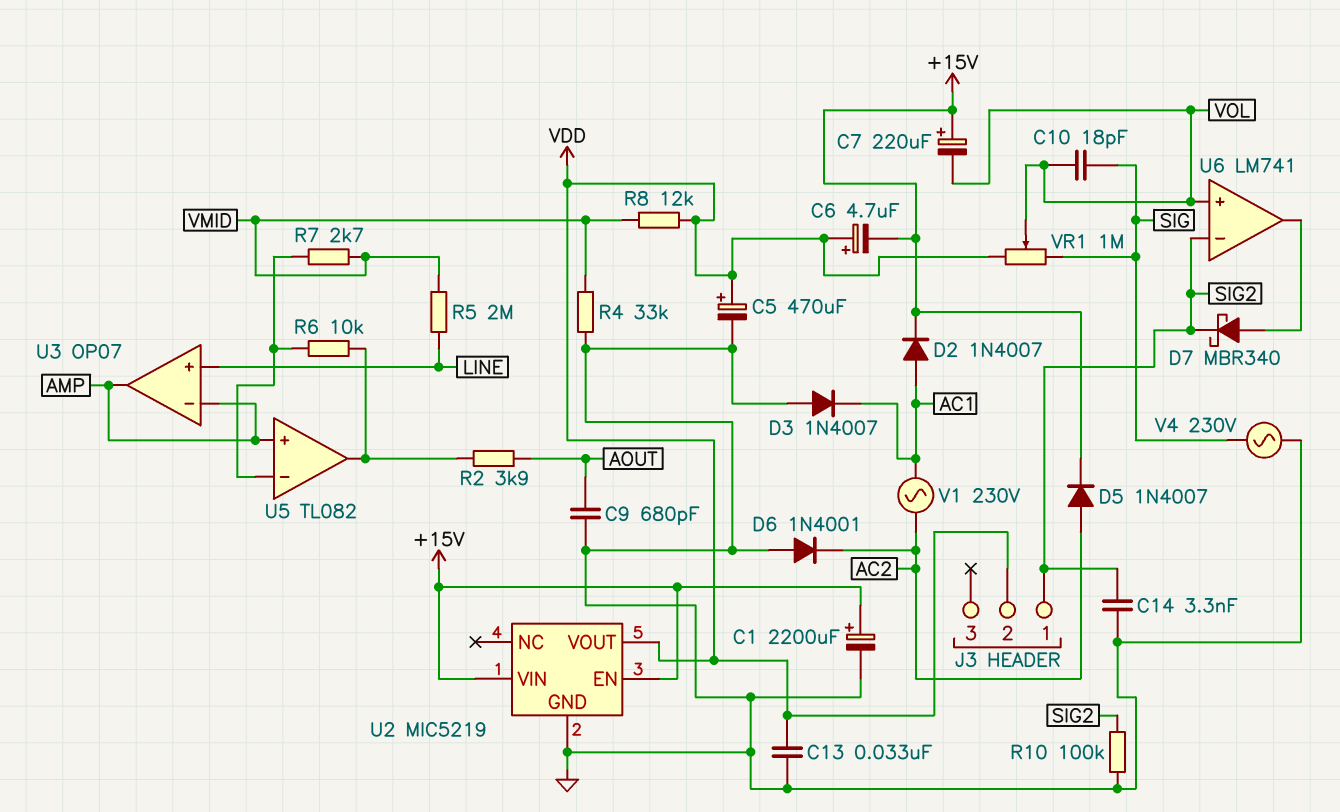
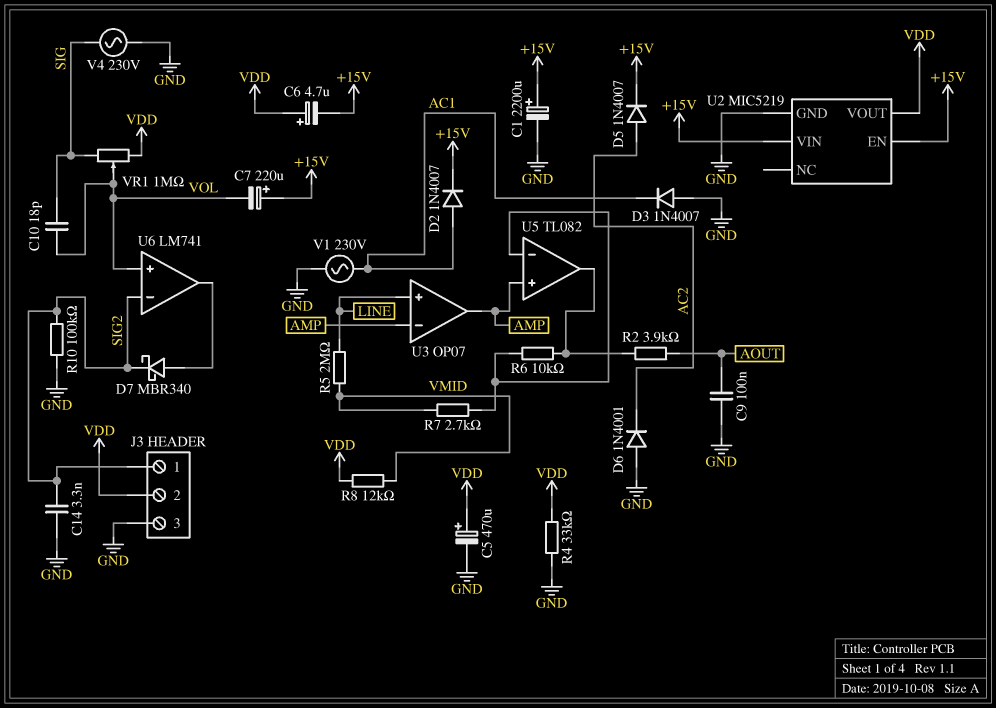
C9: 680pF (AOUT, GND) -> 100nF (AOUT, GND)
C13: 33nF (GND, VDD) -> none
J3 pin 3: none -> GND
R4: 33k (GND, VMID) -> 33k (GND, VDD)
V1: AC 230V (AC1, AC2) -> AC 230V (AC1, GND)

